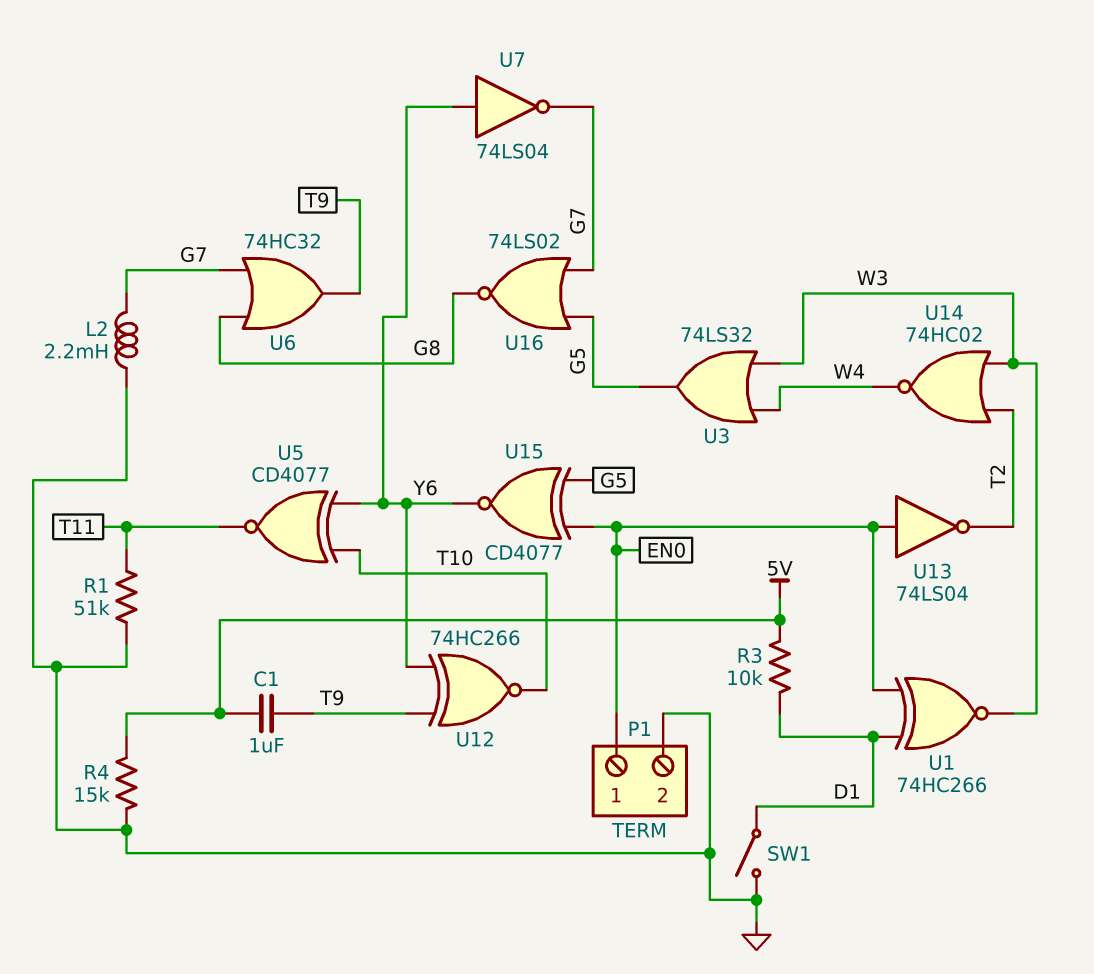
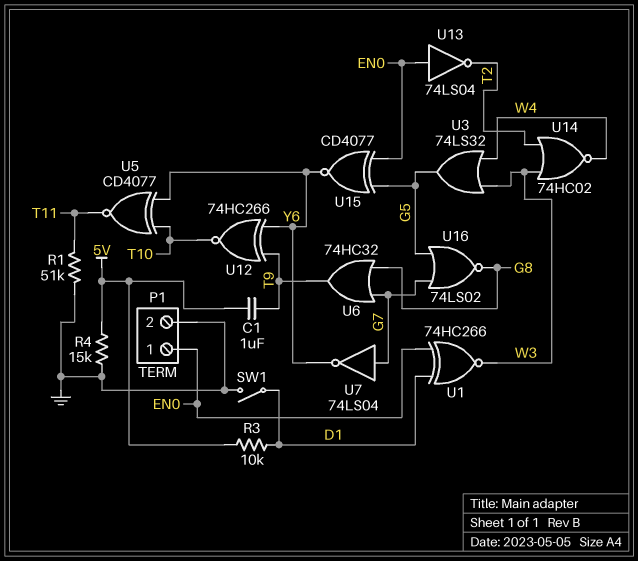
L2: 2.2mH (G7, GND) -> none
U7: NOT 74LS04 (in Y6, out G7) -> NOT 74LS04 (in G7, out Y6)

